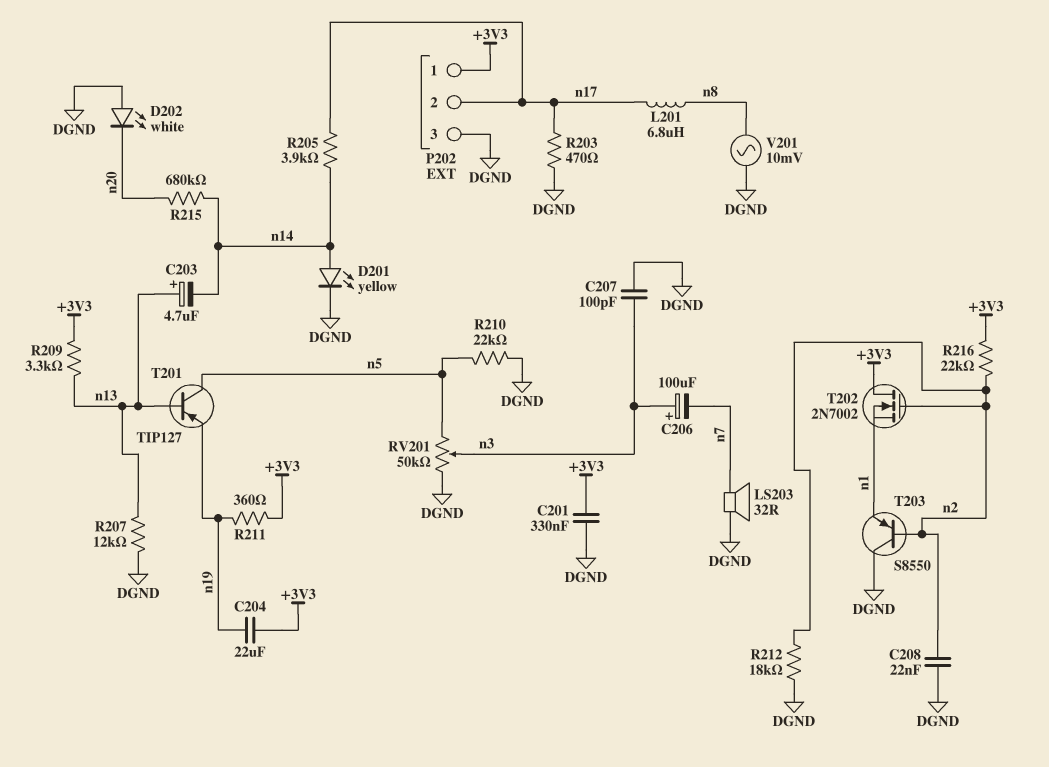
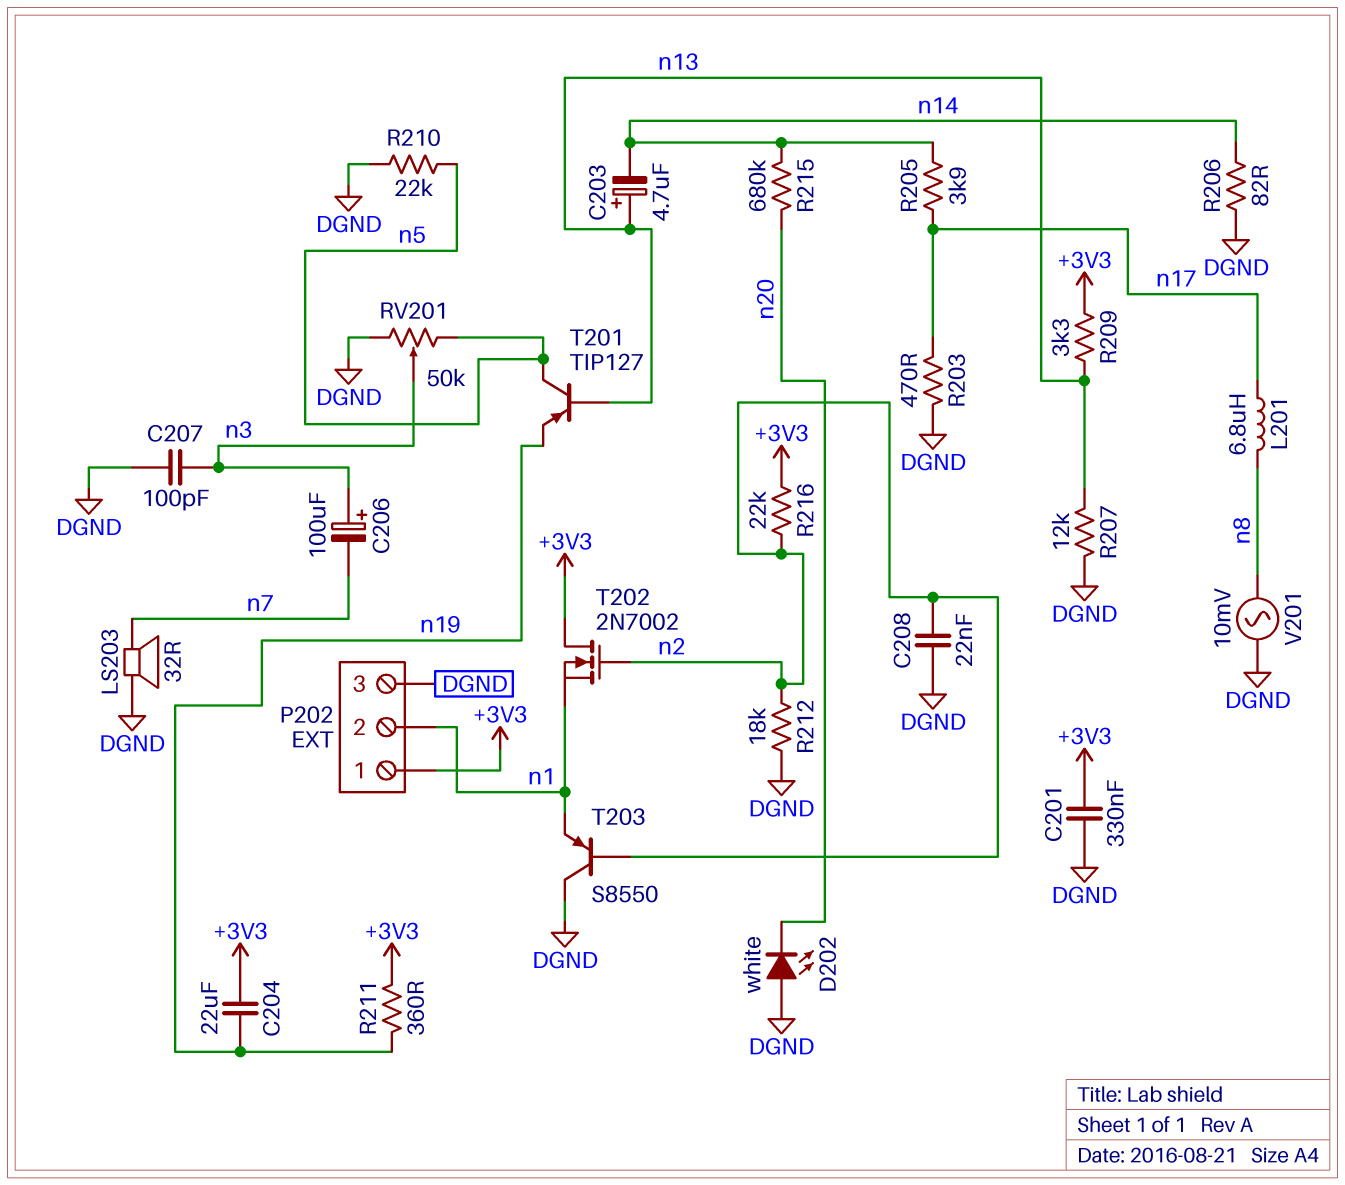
D201: LED yellow (A n14, K DGND) -> none
P202 pin 2: n17 -> n1
R206: none -> 82 (DGND, n14)

